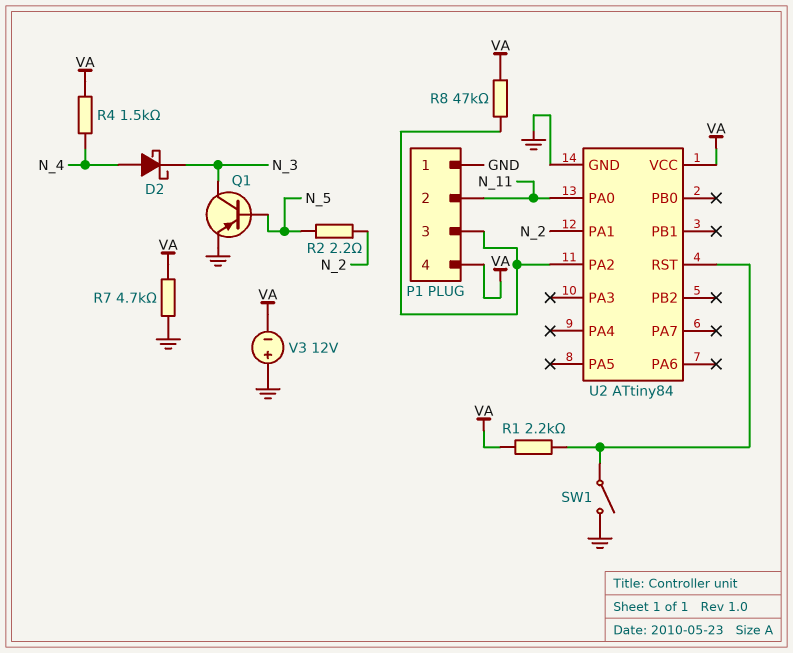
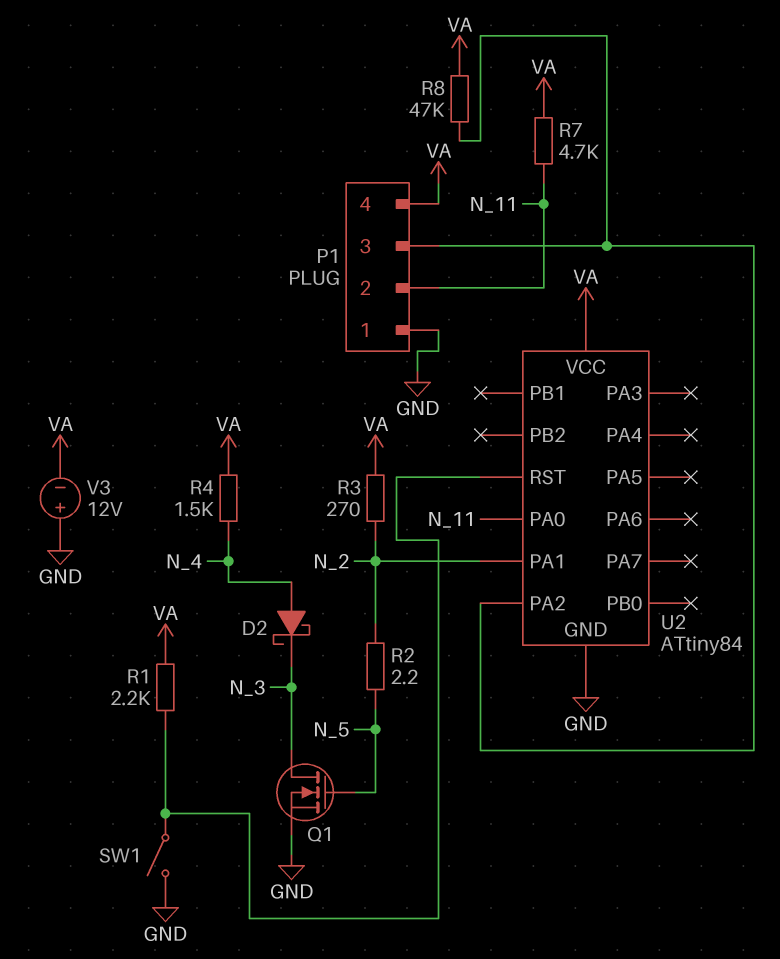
Q1: PNP (B N_5, C N_3, E GND) -> NMOS (G N_5, D N_3, S GND)
R3: none -> 270 (N_2, VA)
R7: 4.7k (GND, VA) -> 4.7k (N_11, VA)

